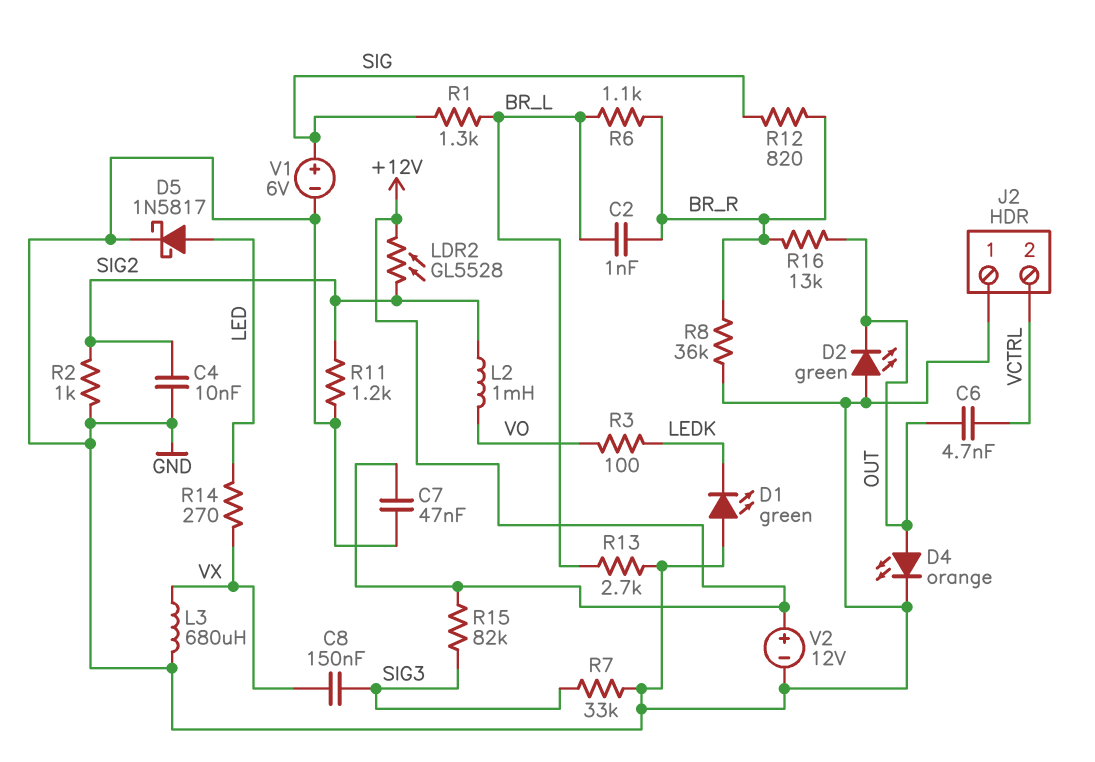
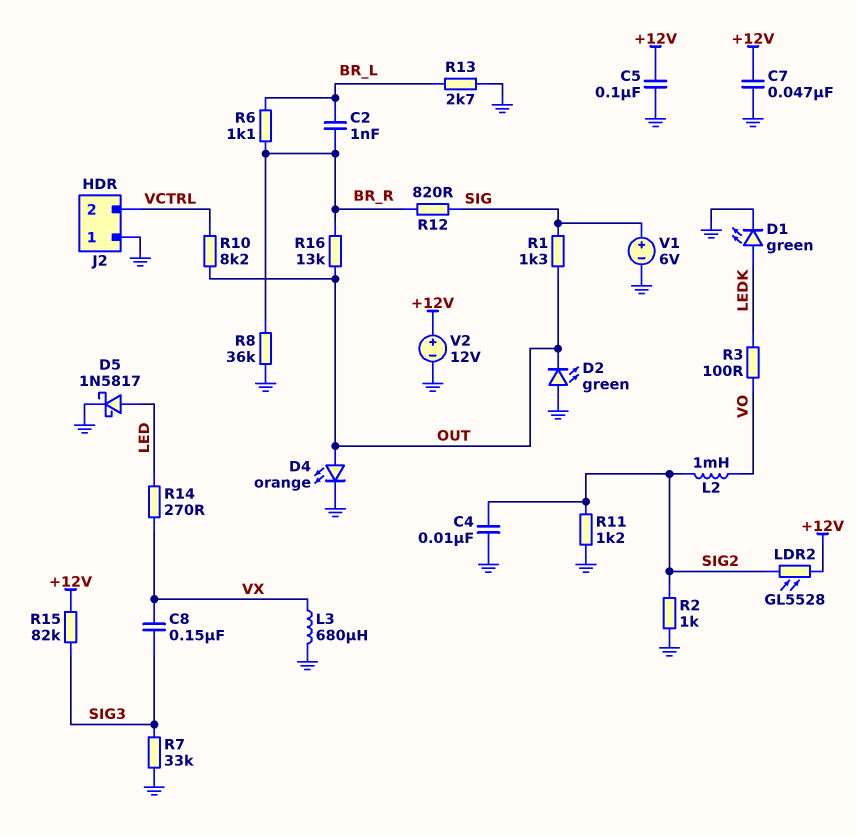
C5: none -> 100nF (+12V, GND)
C6: 4.7nF (OUT, VCTRL) -> none
D1: LED green (A GND, K LEDK) -> LED green (A LEDK, K GND)
R1: 1.3k (BR_L, SIG) -> 1.3k (OUT, SIG)
R10: none -> 8.2k (OUT, VCTRL)

